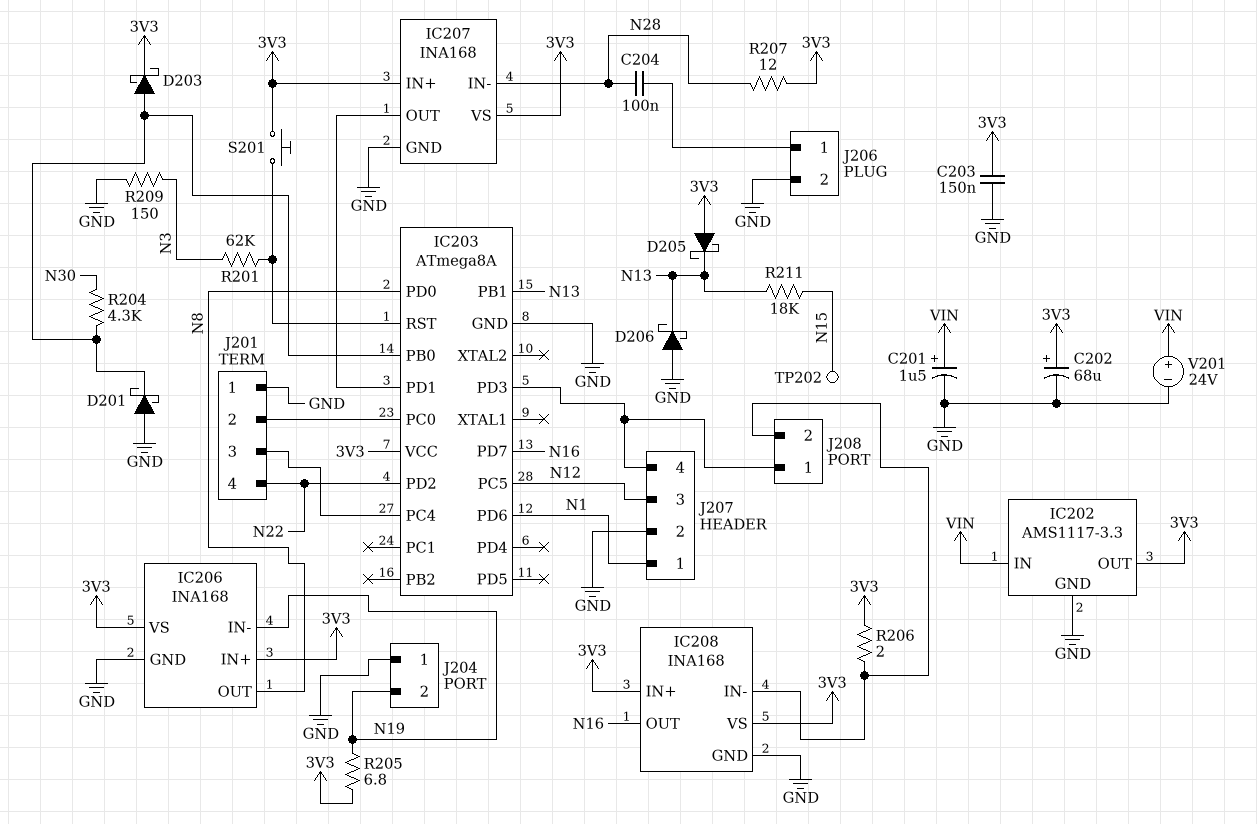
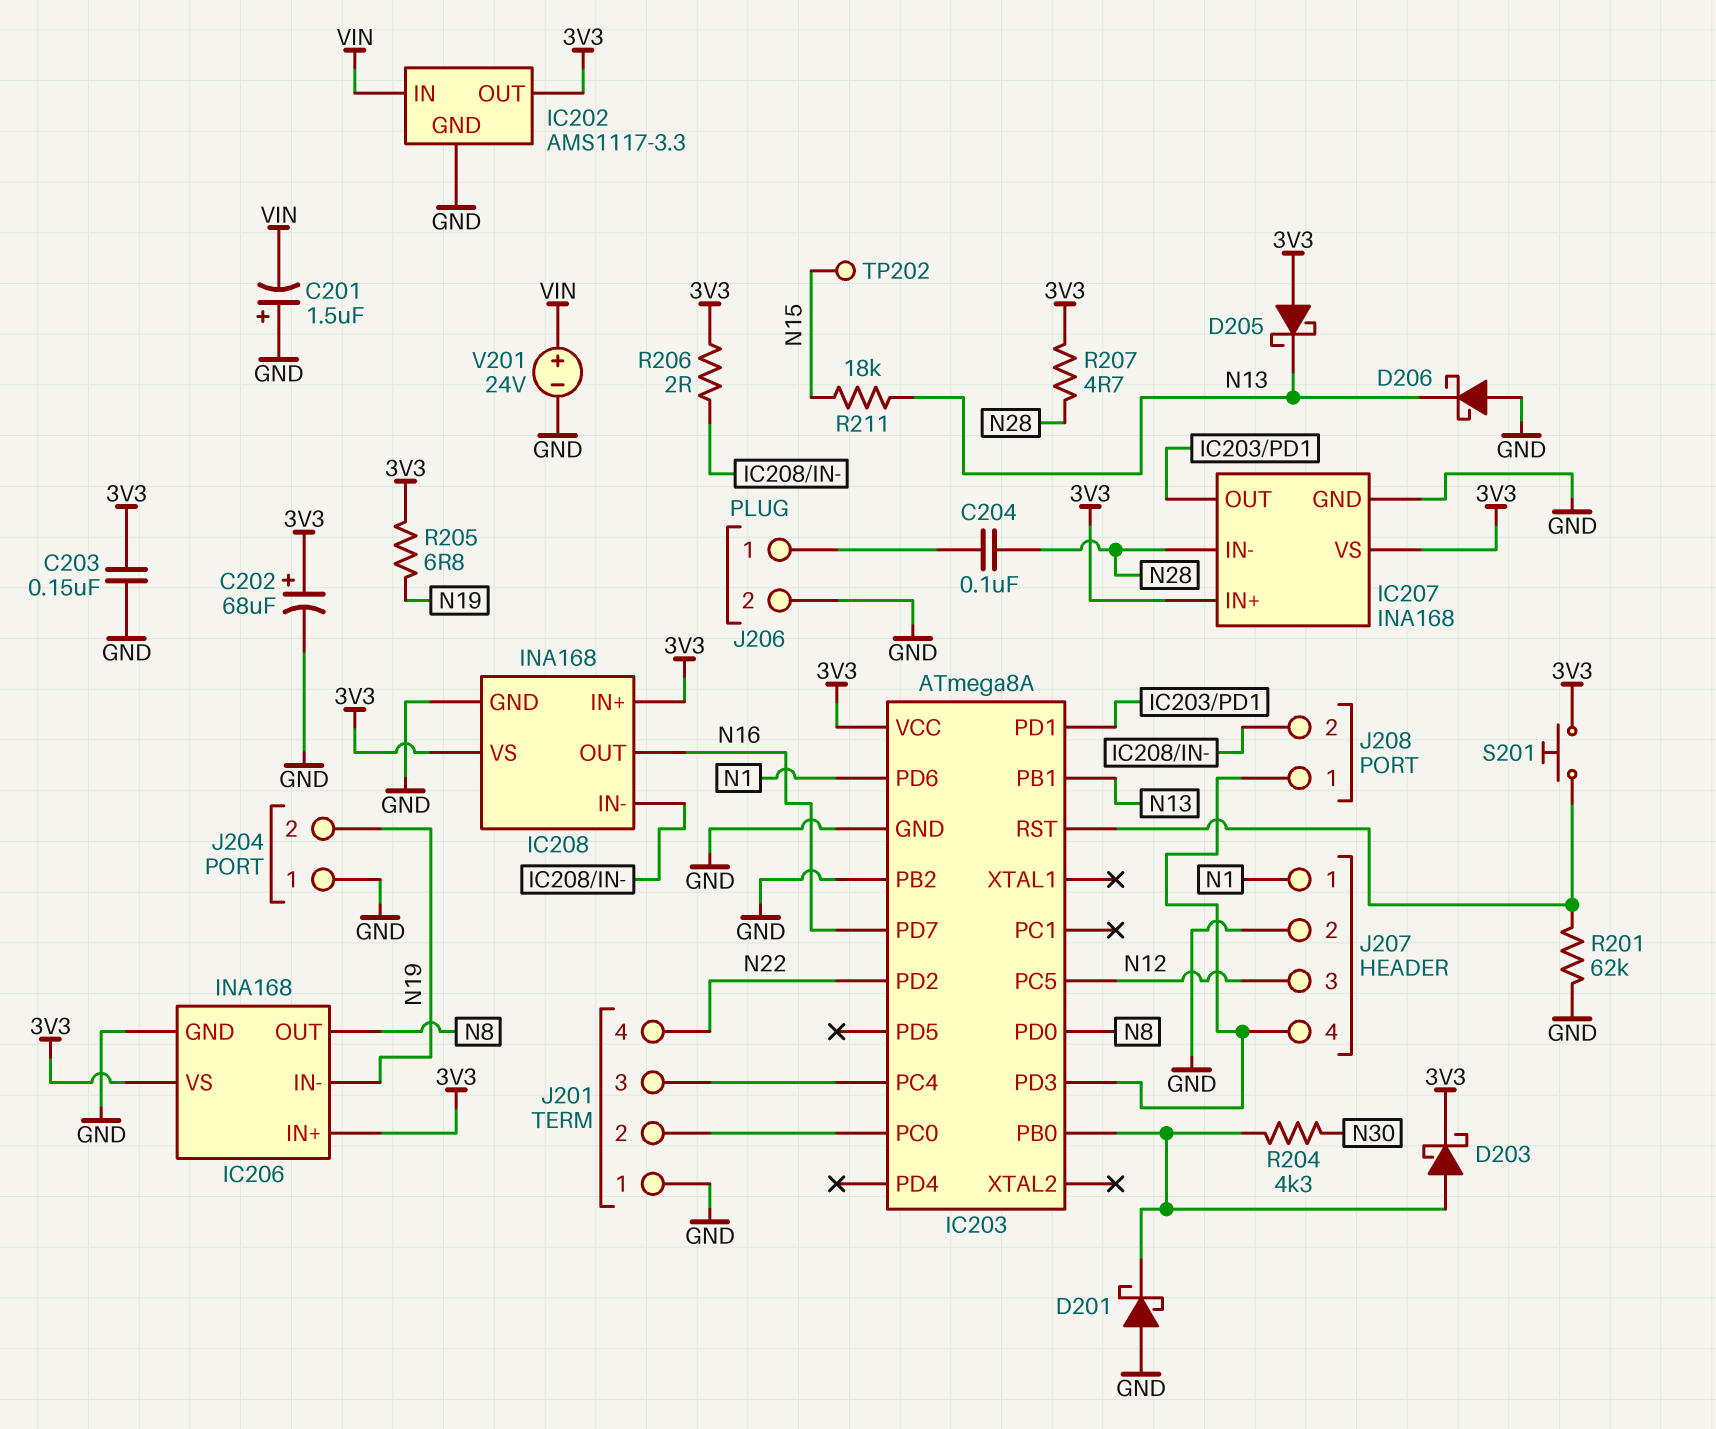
C201: 1.5uF (plus VIN, minus GND) -> 1.5uF (plus GND, minus VIN)
IC203 pin PB2: none -> GND
R201: 62k (IC203/RST, N3) -> 62k (GND, IC203/RST)
R207: 12 (3V3, N28) -> 4.7 (3V3, N28)
R209: 150 (GND, N3) -> none

